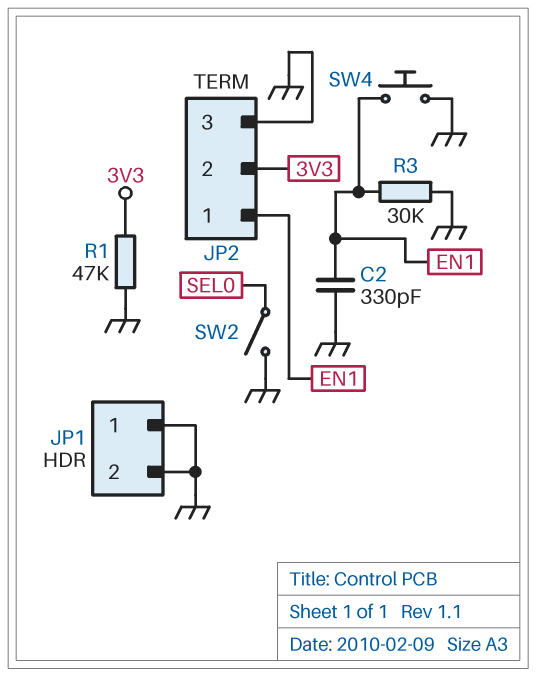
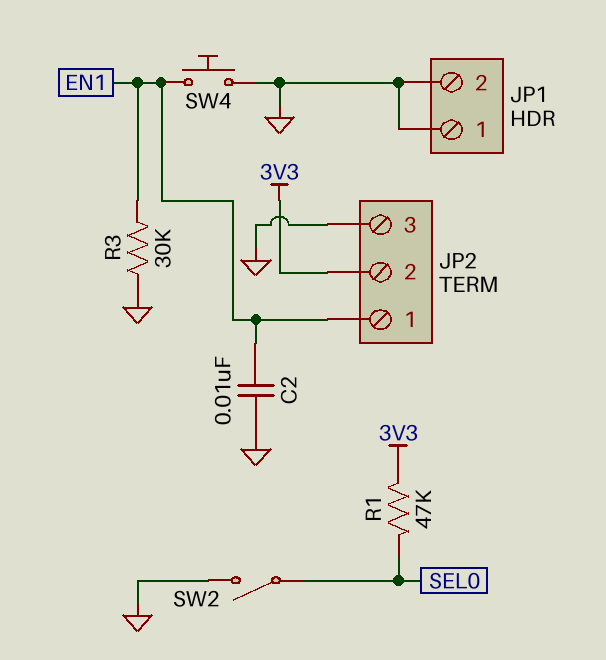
C2: 330pF (EN1, GND) -> 10nF (EN1, GND)
R1: 47k (3V3, GND) -> 47k (3V3, SEL0)

